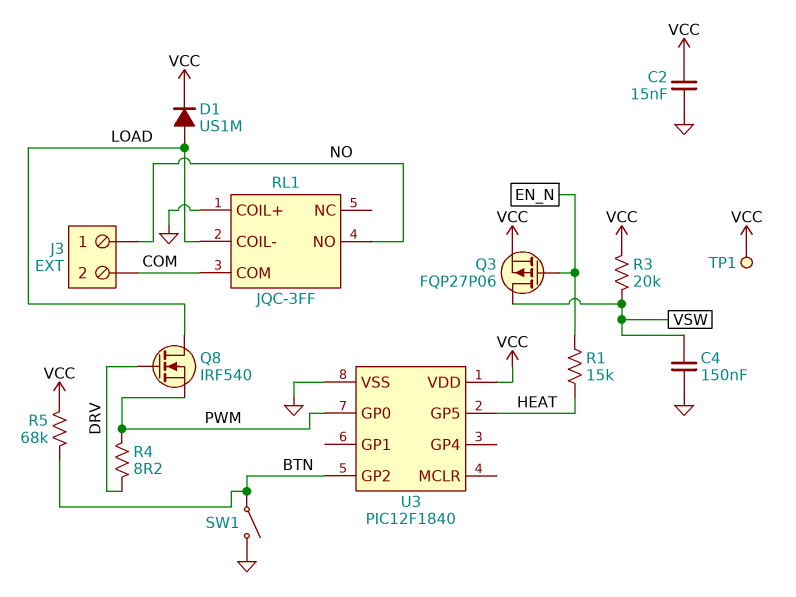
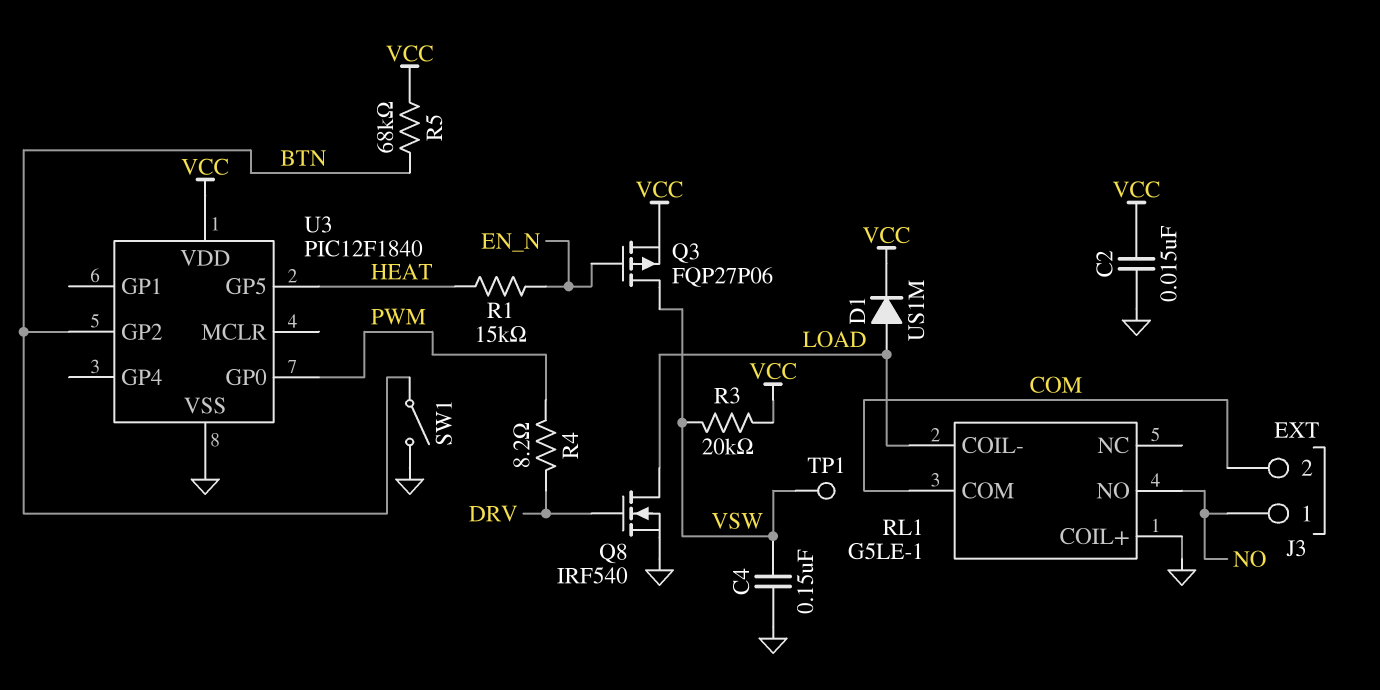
Q8: NMOS IRF540 (G DRV, D LOAD, S PWM) -> NMOS IRF540 (G DRV, D LOAD, S GND)
RL1: JQC-3FF -> G5LE-1
TP1: test point (VCC) -> test point (VSW)

